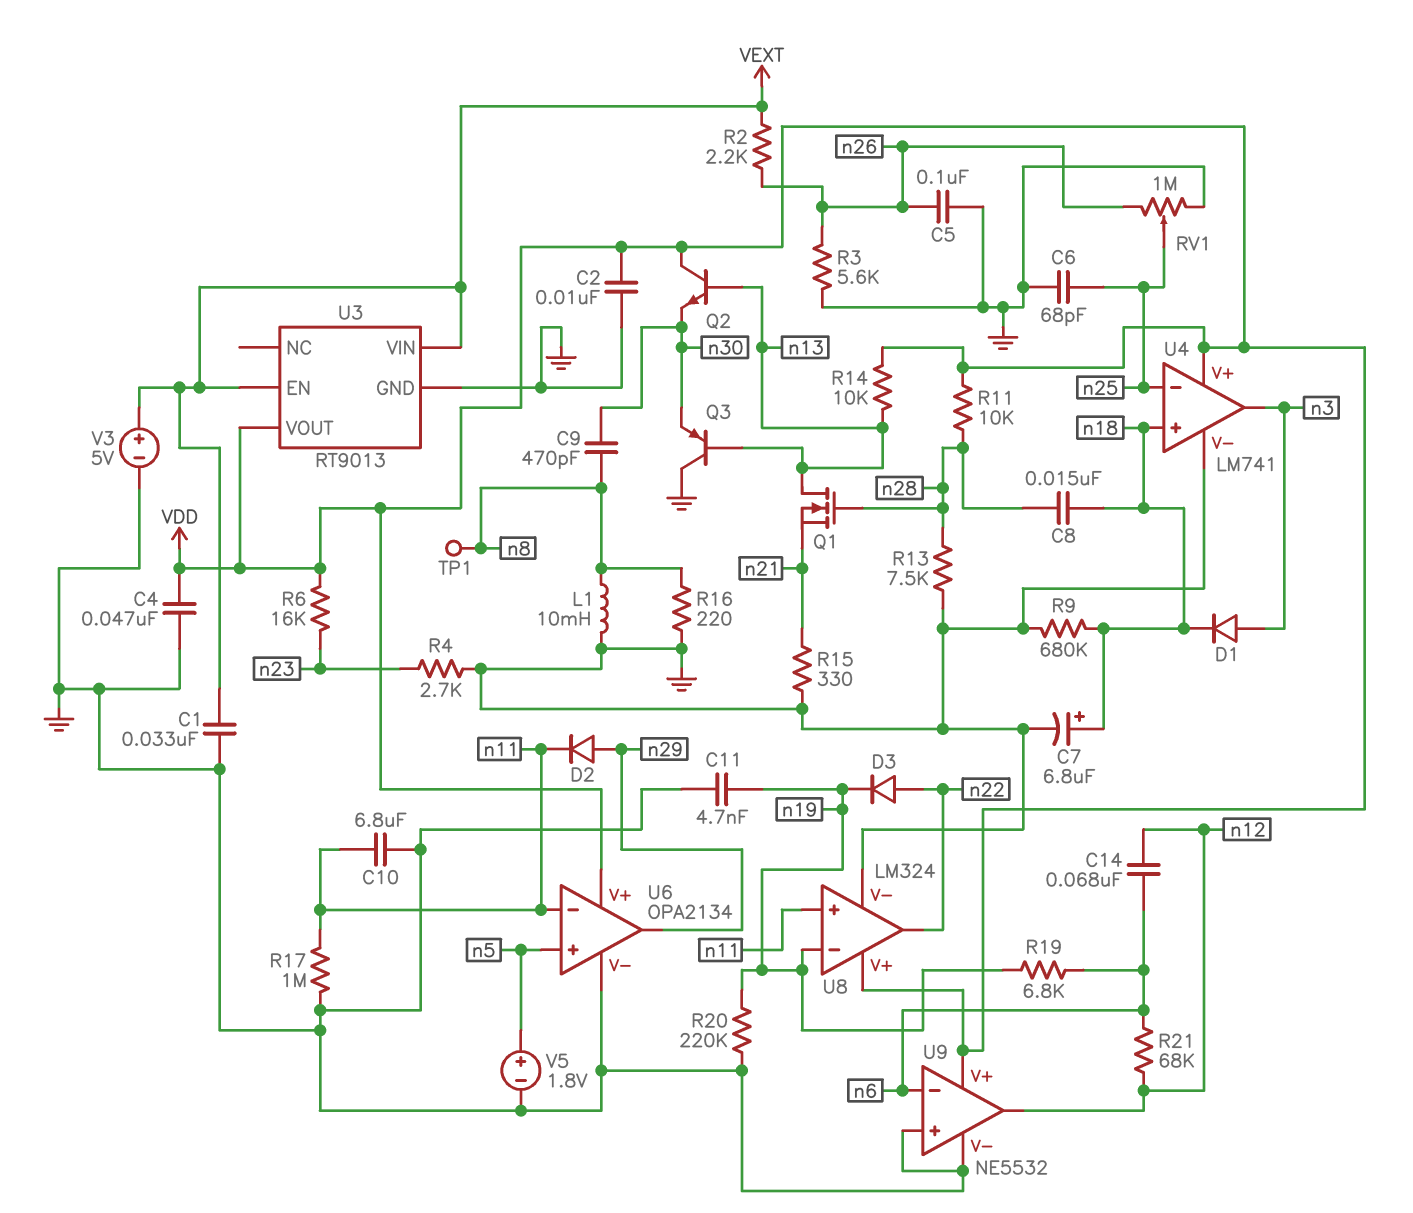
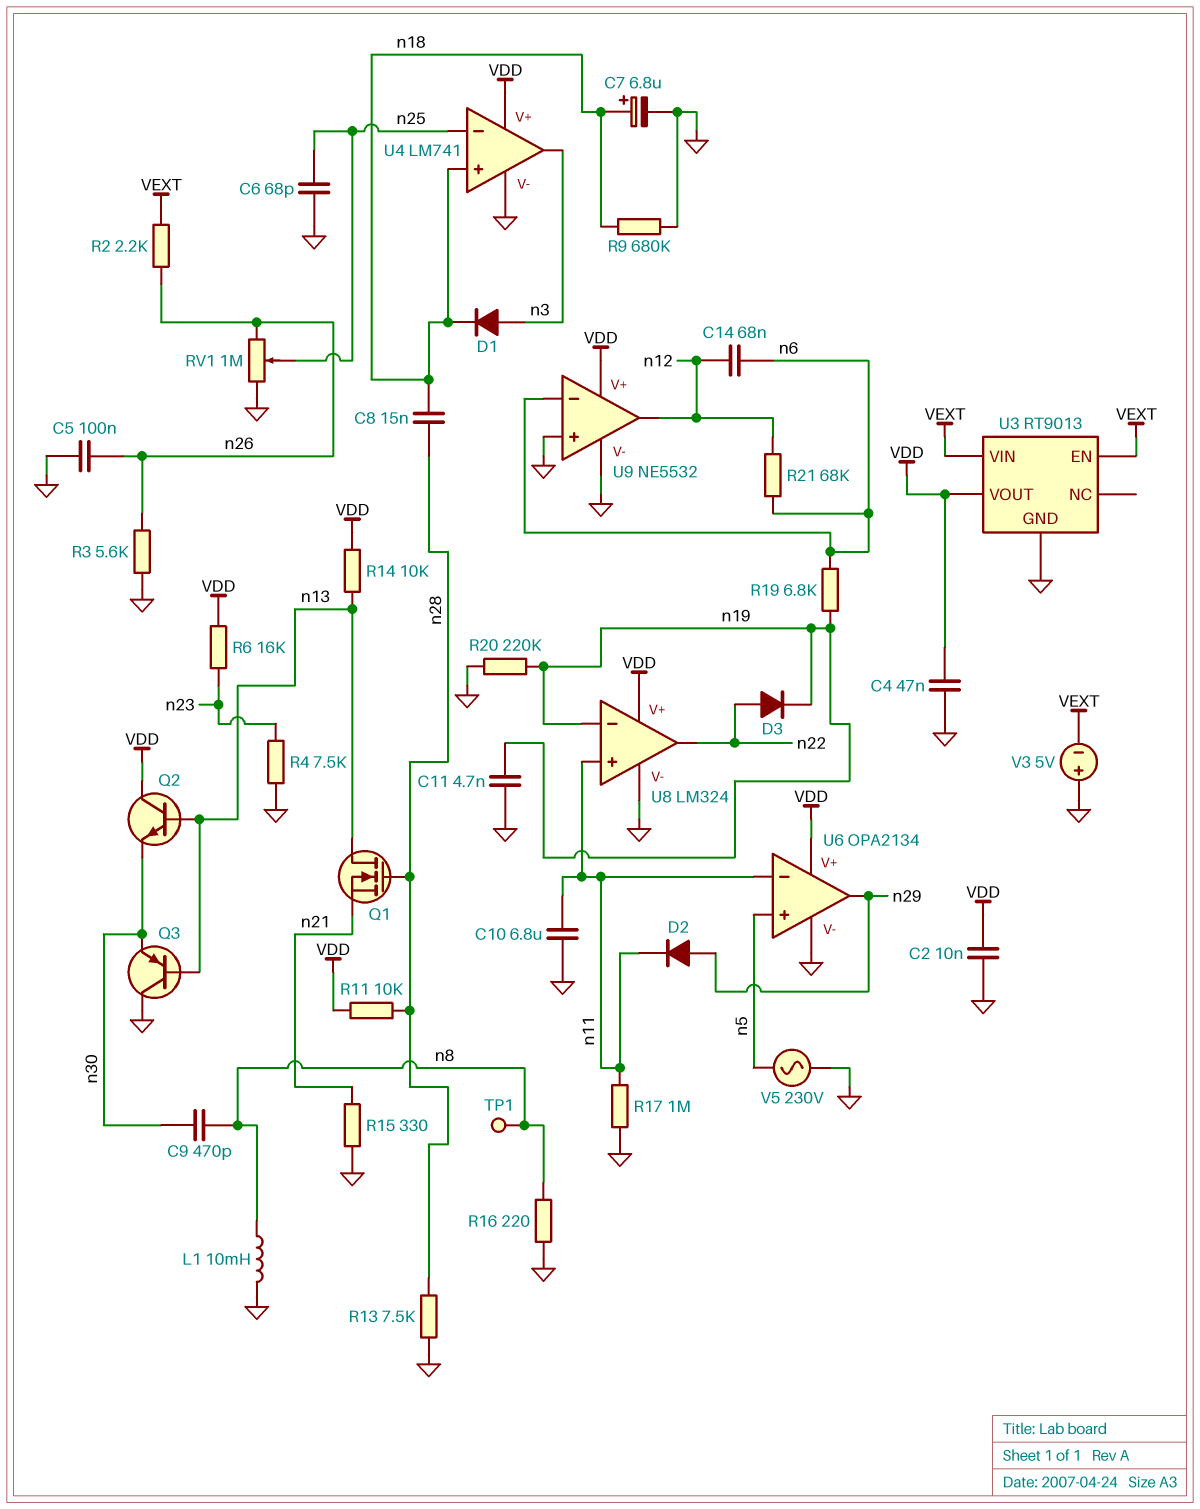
C1: 33nF (GND, VEXT) -> none
R4: 2.7k (GND, n23) -> 7.5k (GND, n23)
V3: 5V (plus VEXT, minus GND) -> 5V (plus GND, minus VEXT)
V5: 1.8V (plus n5, minus GND) -> AC 230V (GND, n5)

